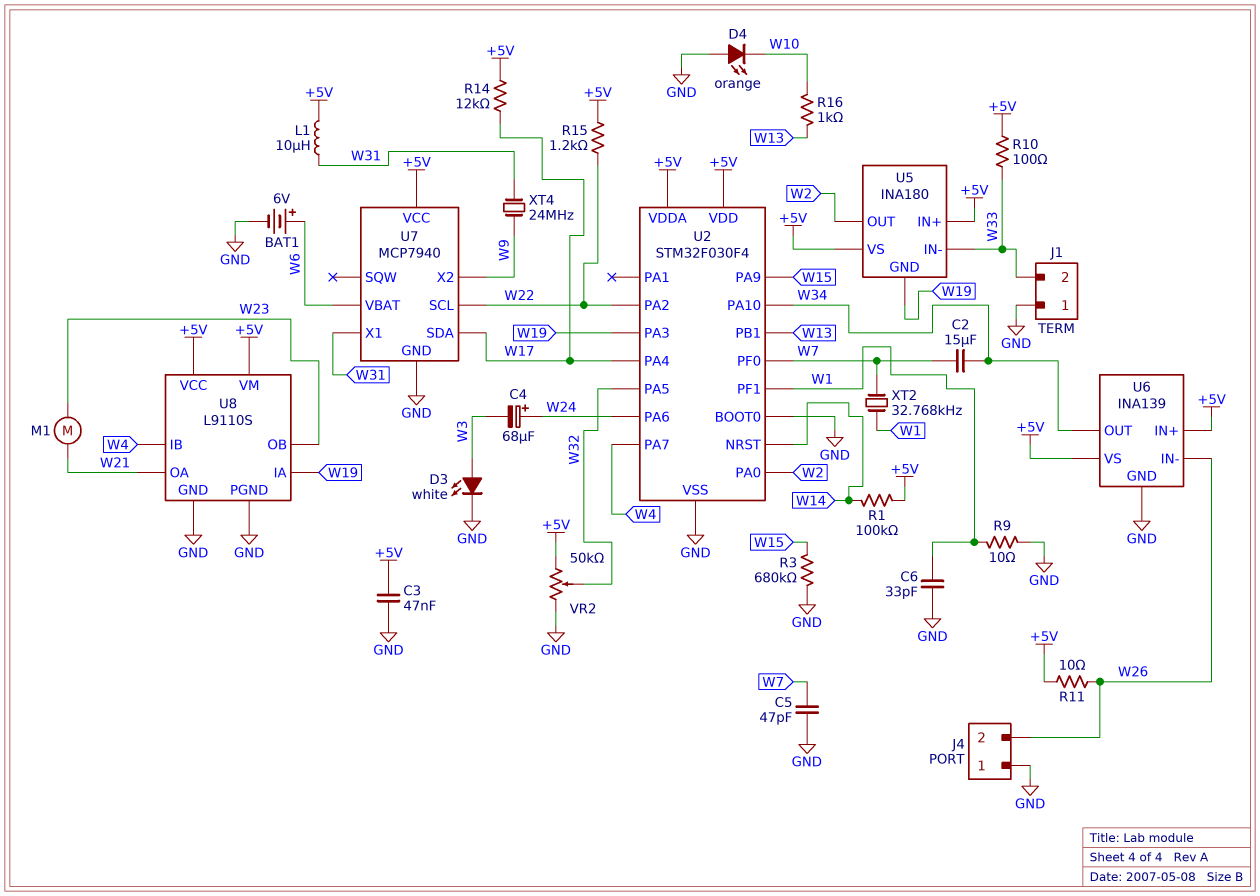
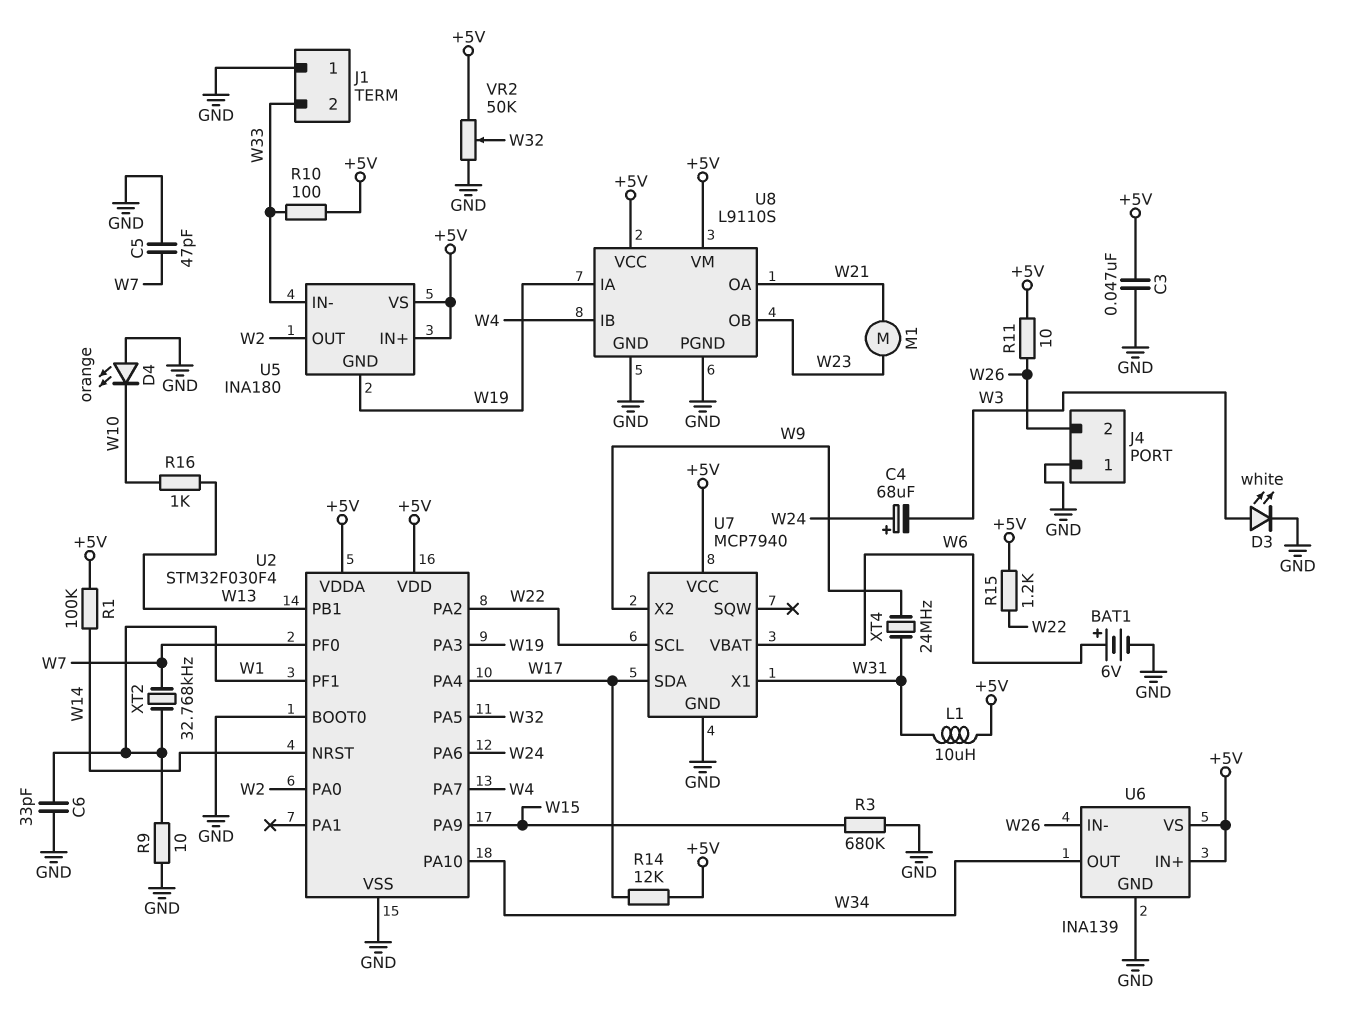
C2: 15uF (W7, W34) -> none

